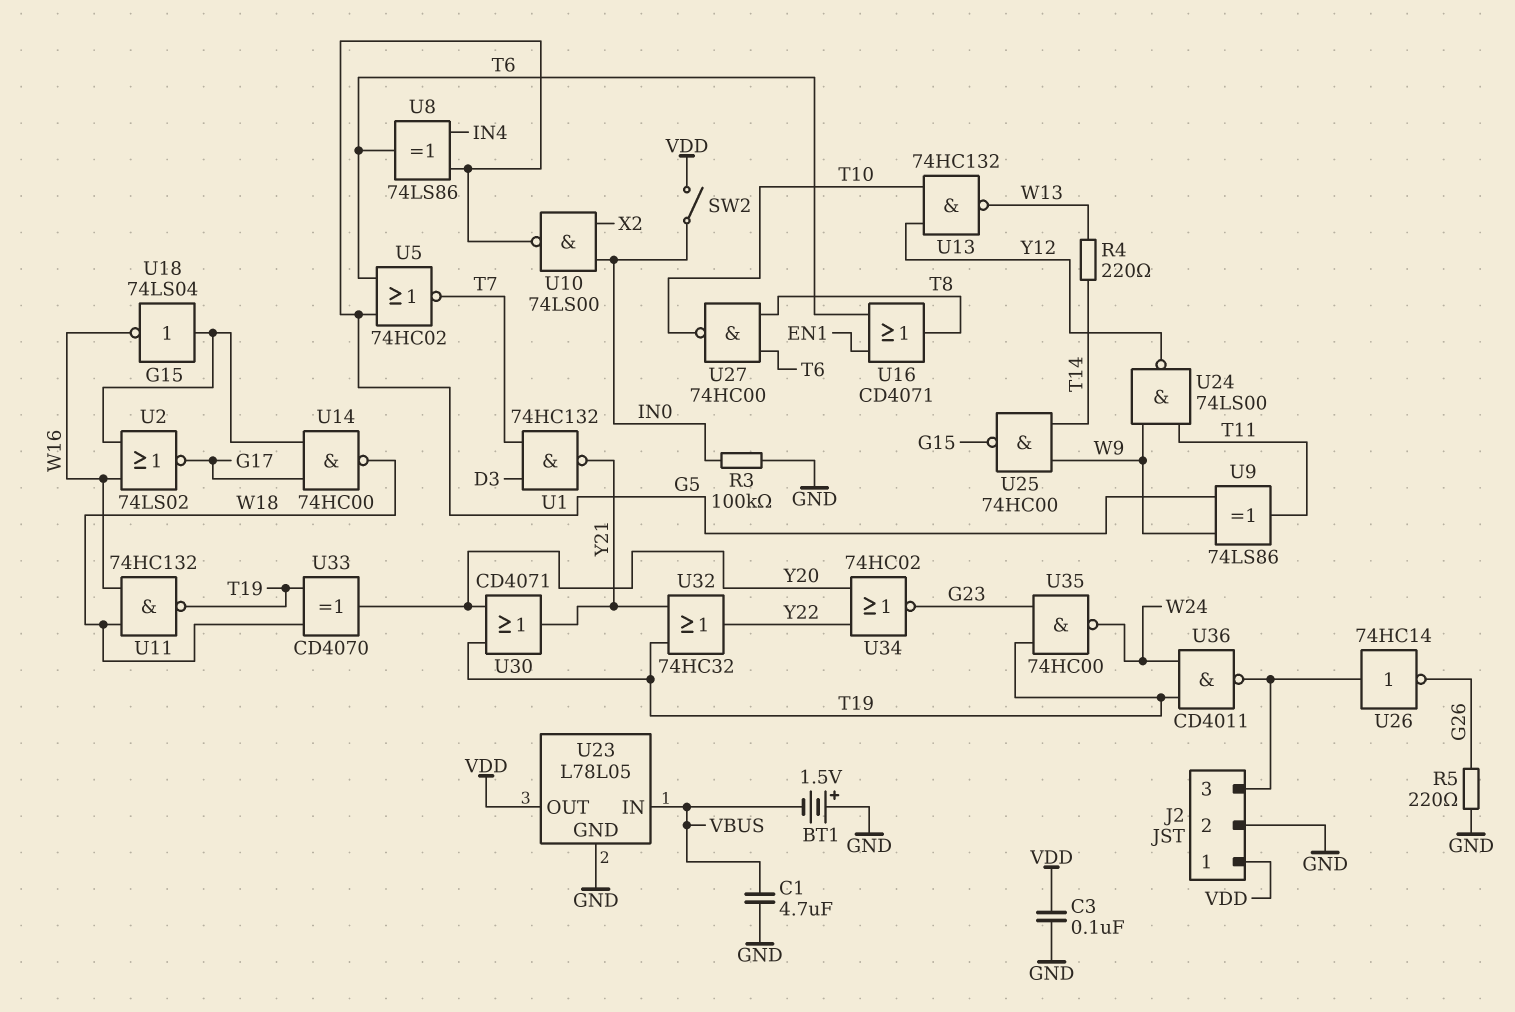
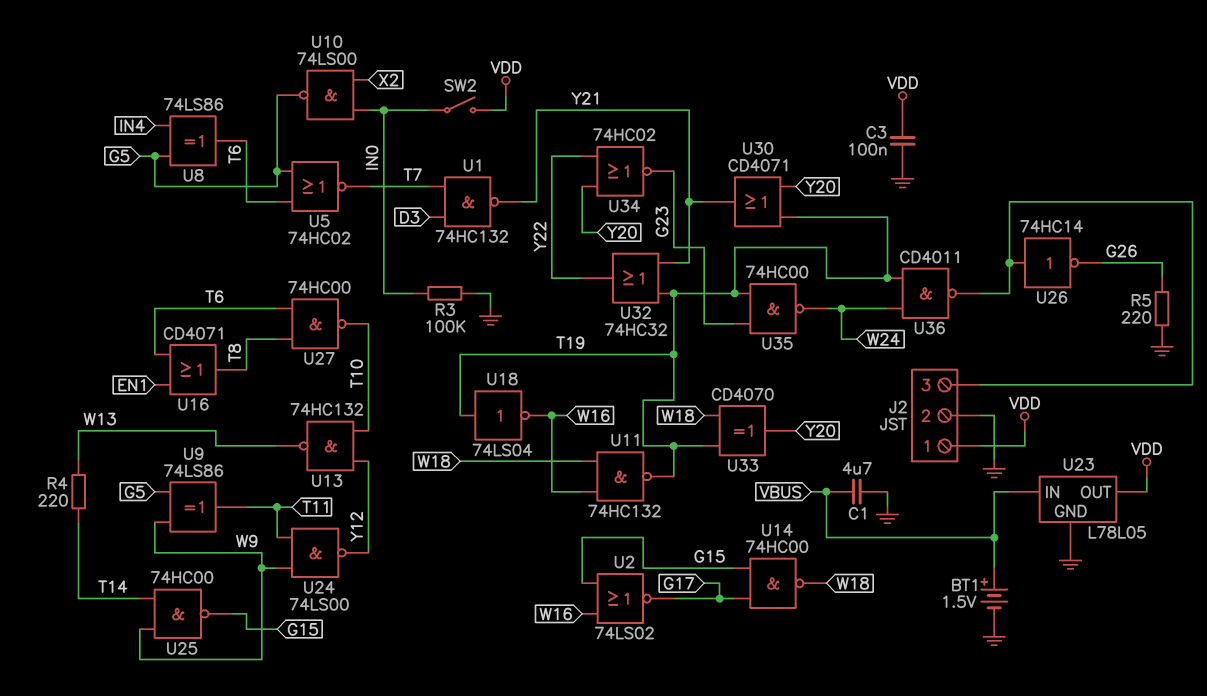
BT1: 1.5V (plus GND, minus VBUS) -> 1.5V (plus VBUS, minus GND)
U18: NOT 74LS04 (in G15, out W16) -> NOT 74LS04 (in T19, out W16)

